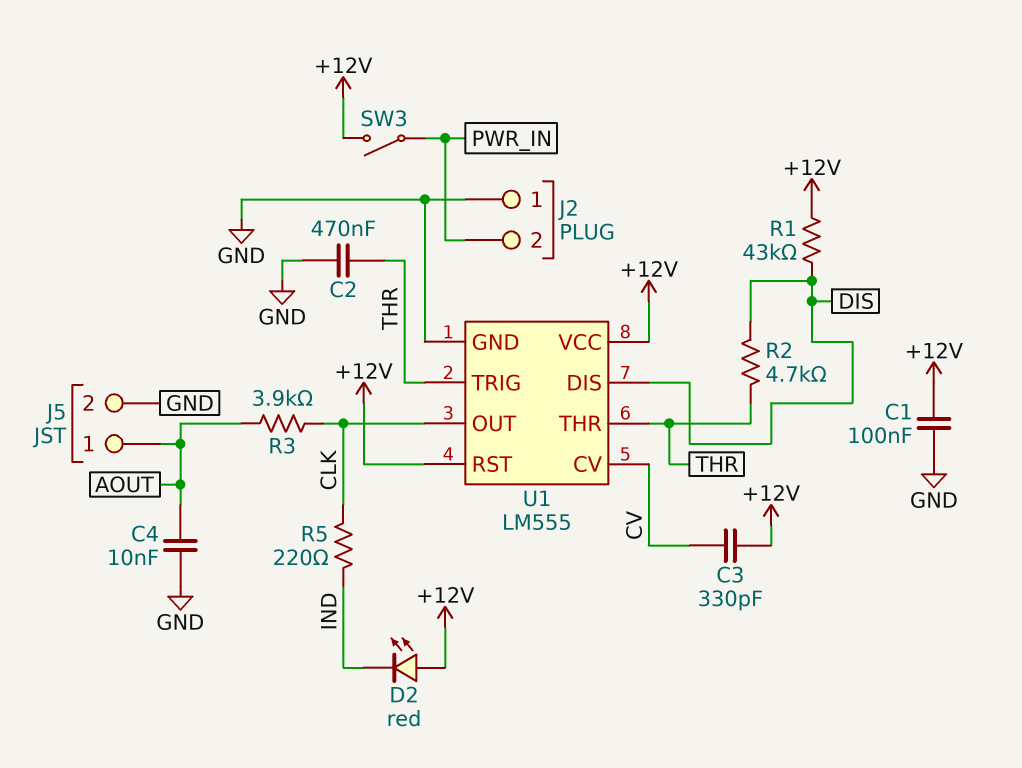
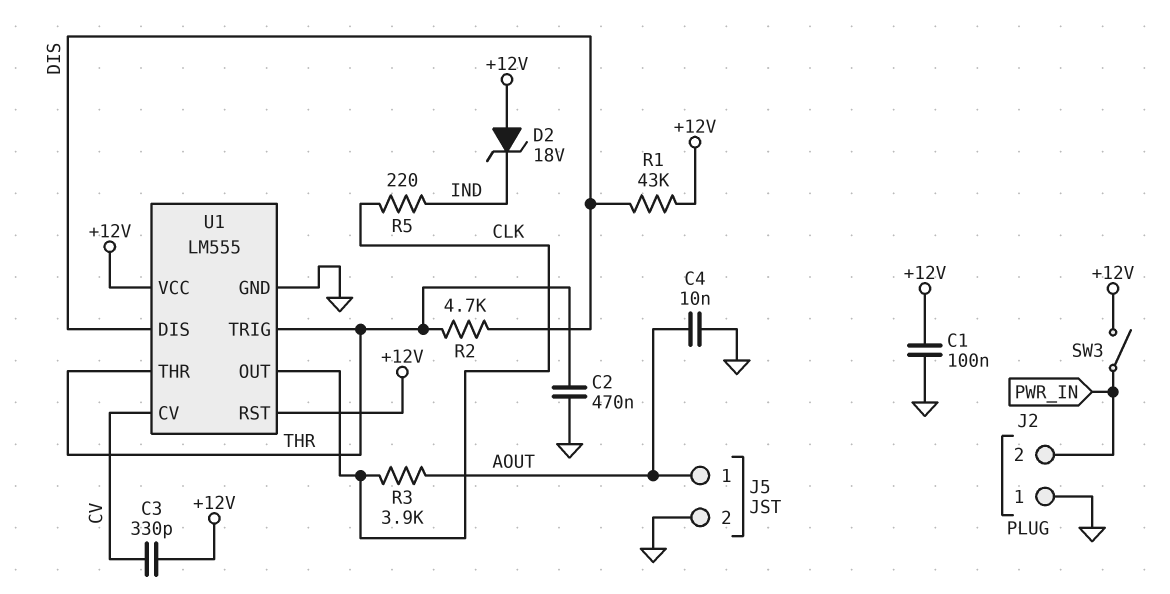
D2: LED red (A +12V, K IND) -> zener 18V (A +12V, K IND)

